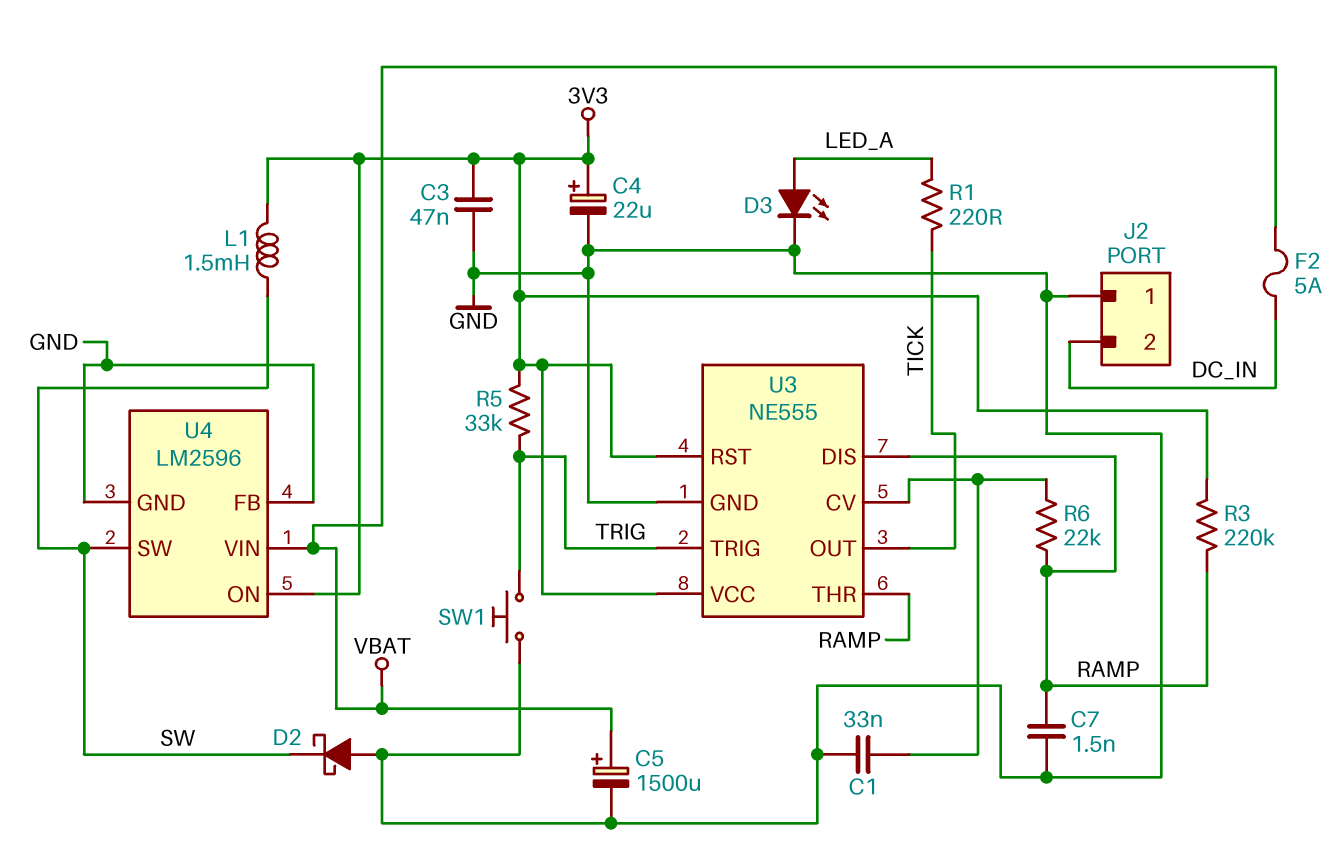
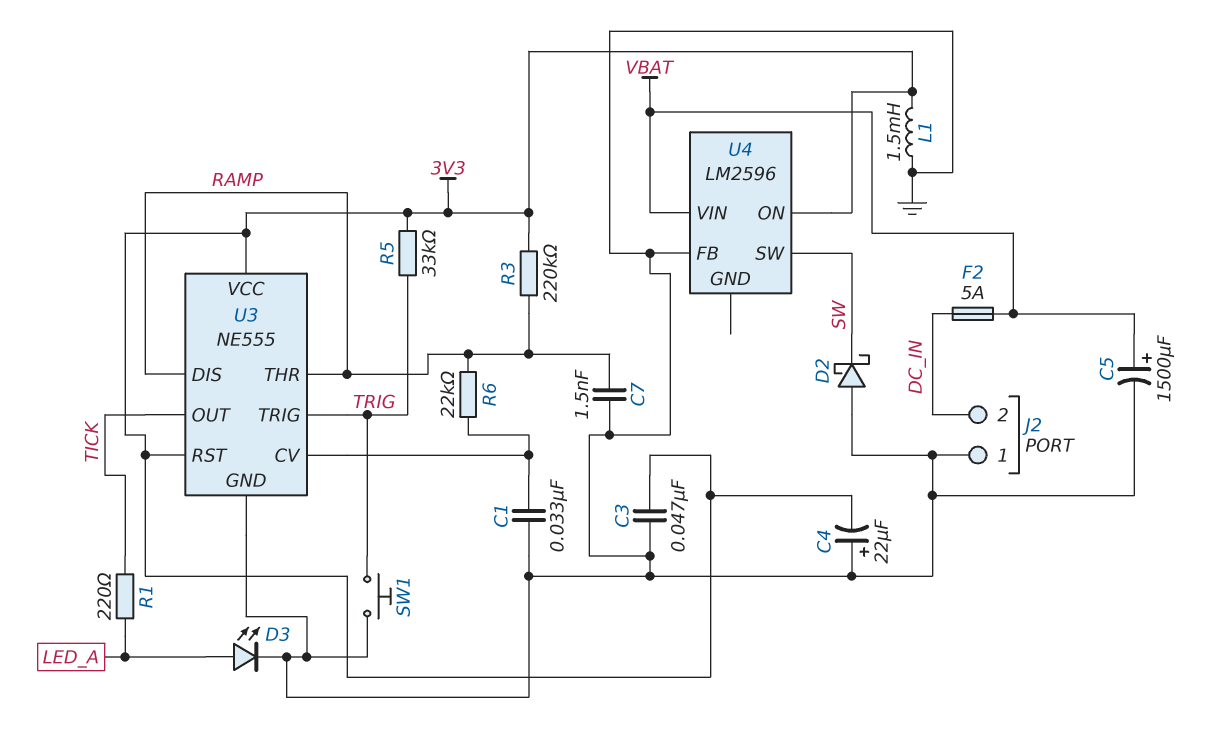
C4: 22uF (plus 3V3, minus GND) -> 22uF (plus GND, minus 3V3)
L1: 1.5mH (3V3, SW) -> 1.5mH (3V3, GND)
U4 pin GND: GND -> none

